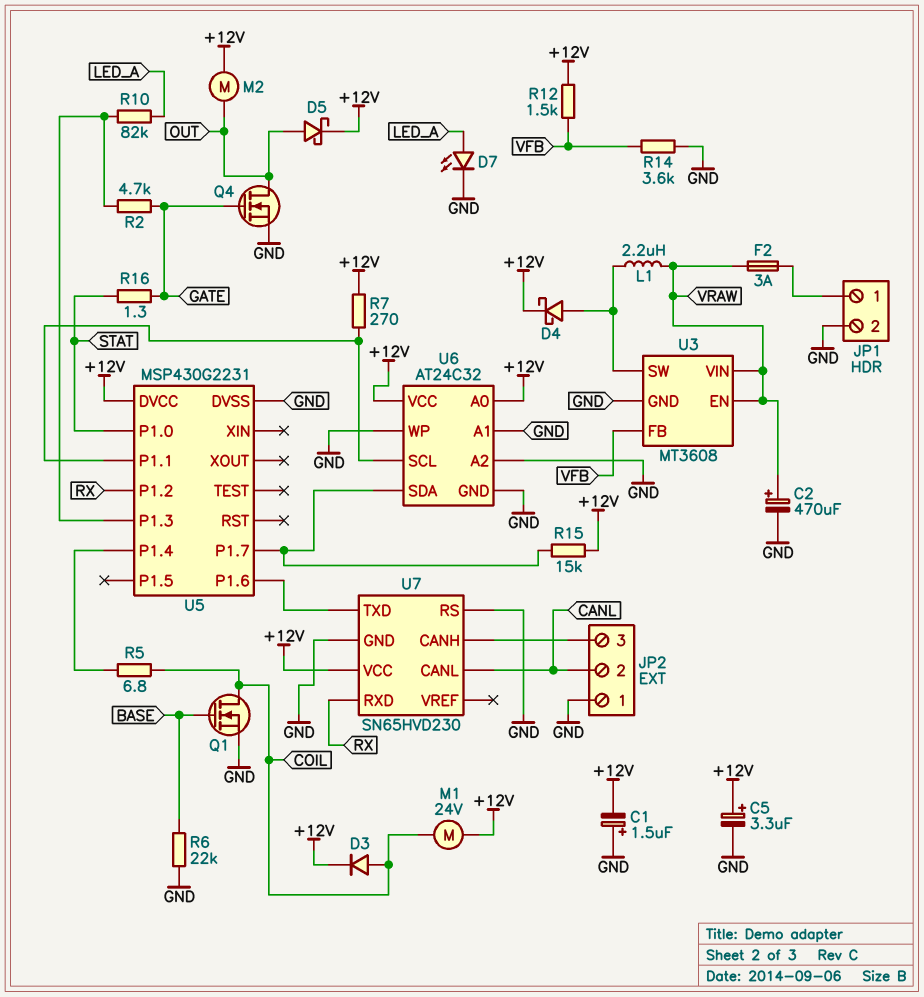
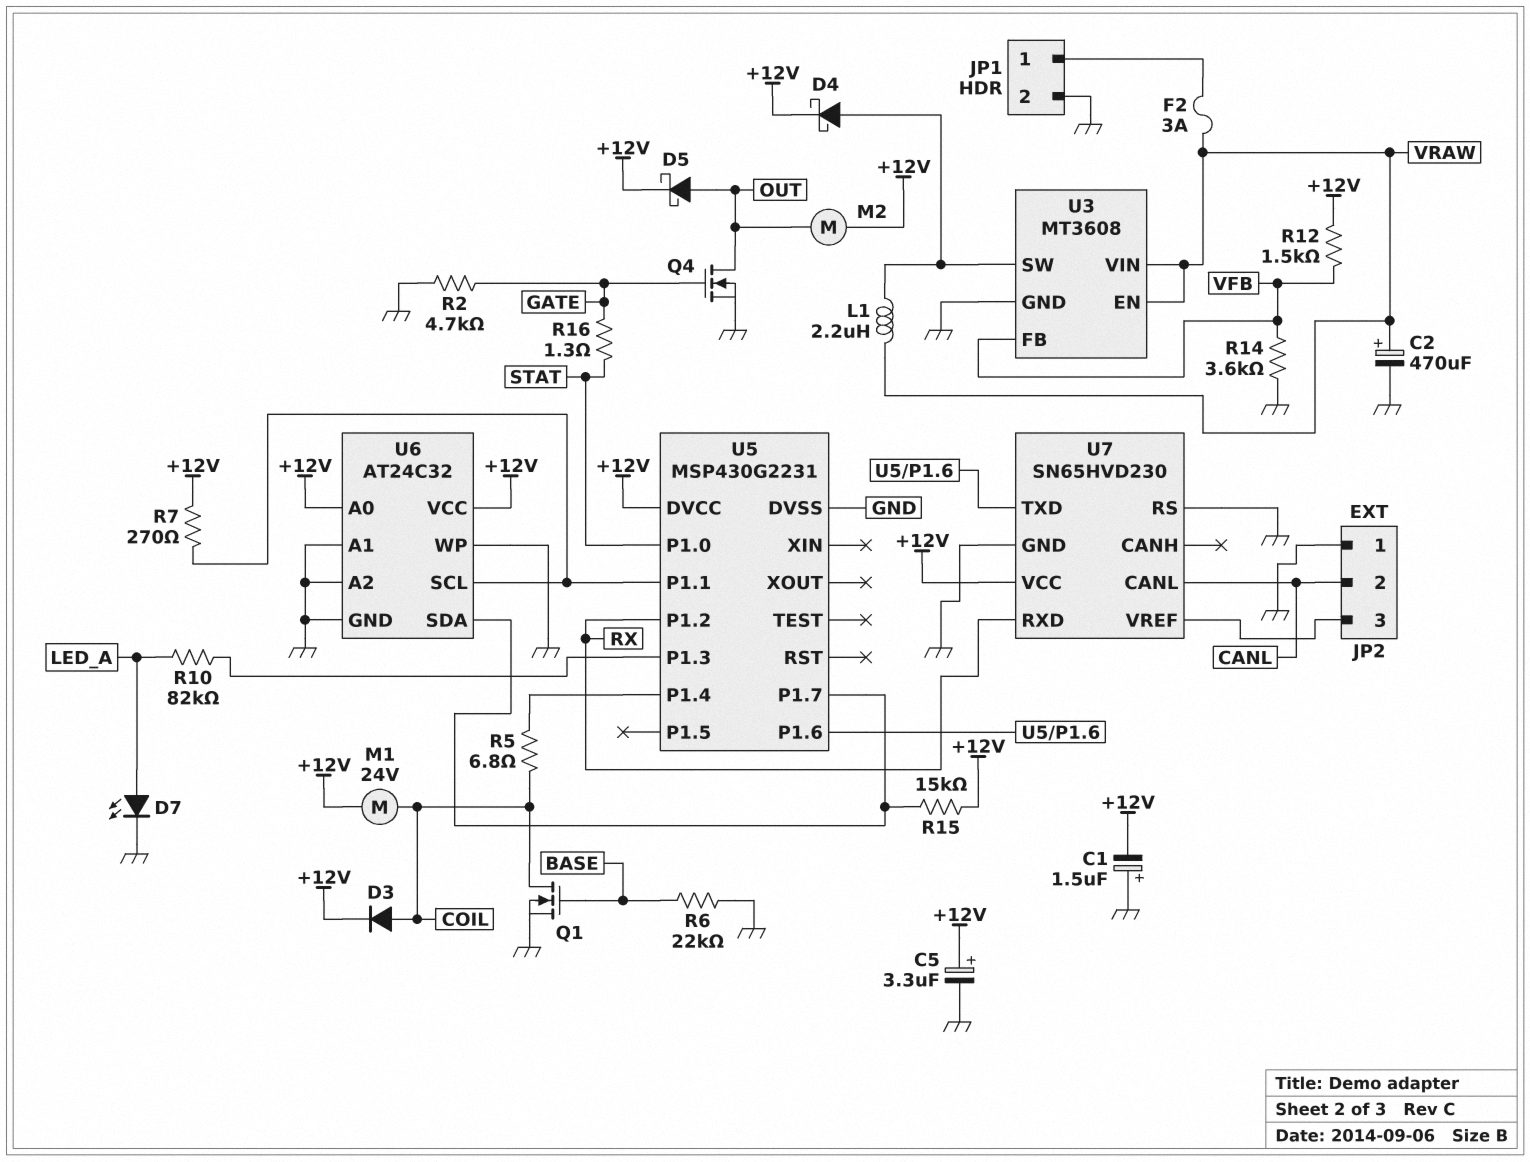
R2: 4.7k (GATE, U5/P1.3) -> 4.7k (GATE, GND)
U7 pin CANH: JP2/3 -> none
U7 pin VREF: none -> JP2/3

